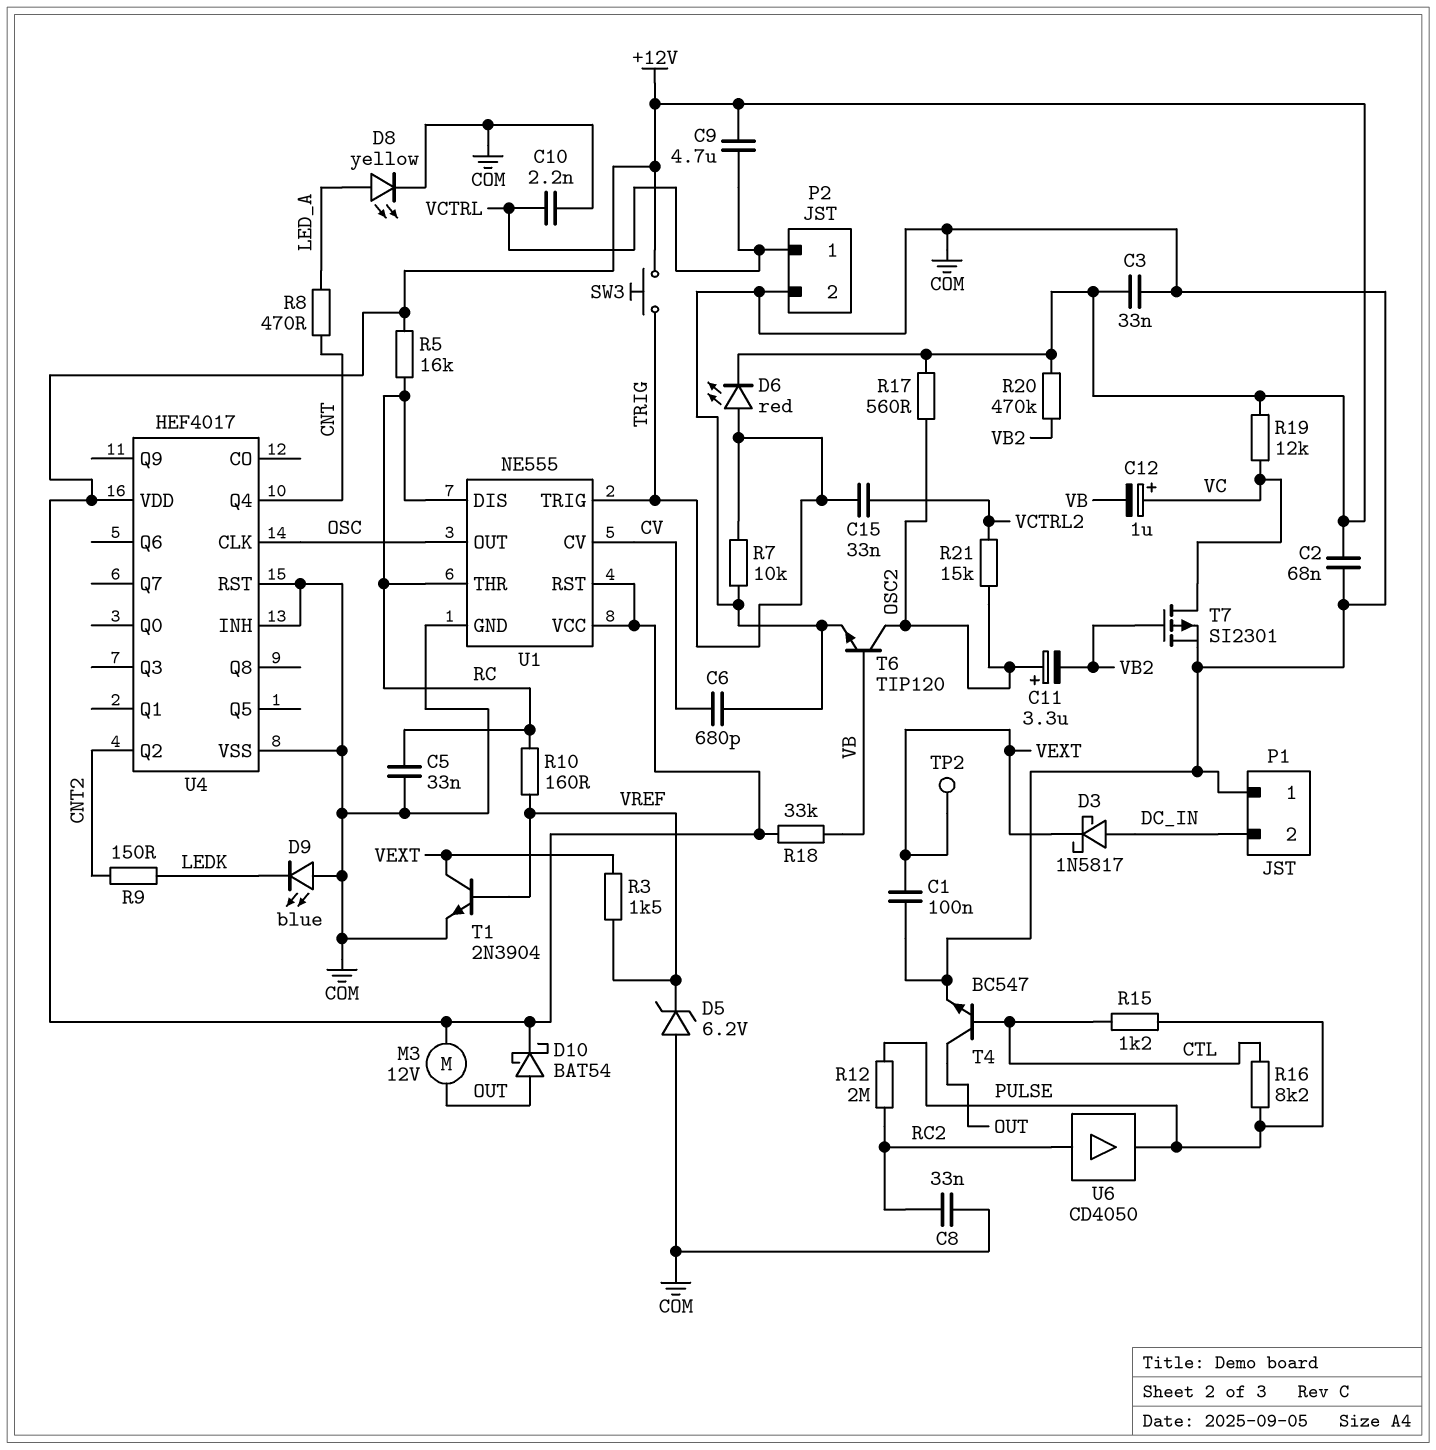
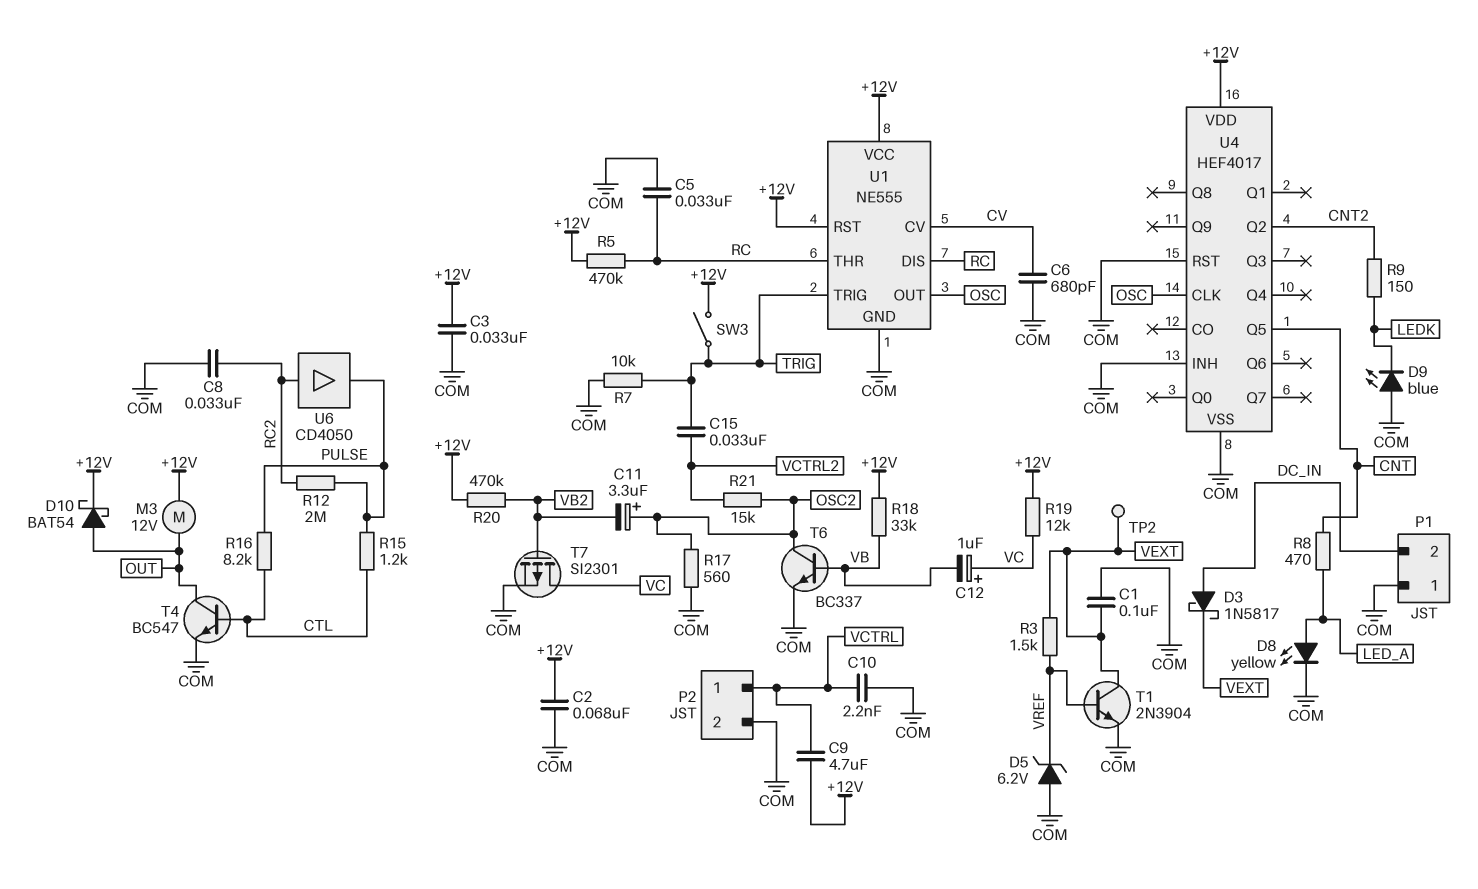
D6: LED red (A TRIG, K +12V) -> none
R5: 16k (+12V, RC) -> 470k (+12V, RC)
R10: 160 (RC, VREF) -> none
R17: 560 (+12V, OSC2) -> 560 (COM, OSC2)
SW3: button (+12V, TRIG) -> switch (+12V, TRIG)
T6: NPN TIP120 (B VB, C OSC2, E COM) -> NPN BC337 (B VB, C OSC2, E COM)
U4 pin Q4: CNT -> none
U4 pin Q5: none -> CNT

